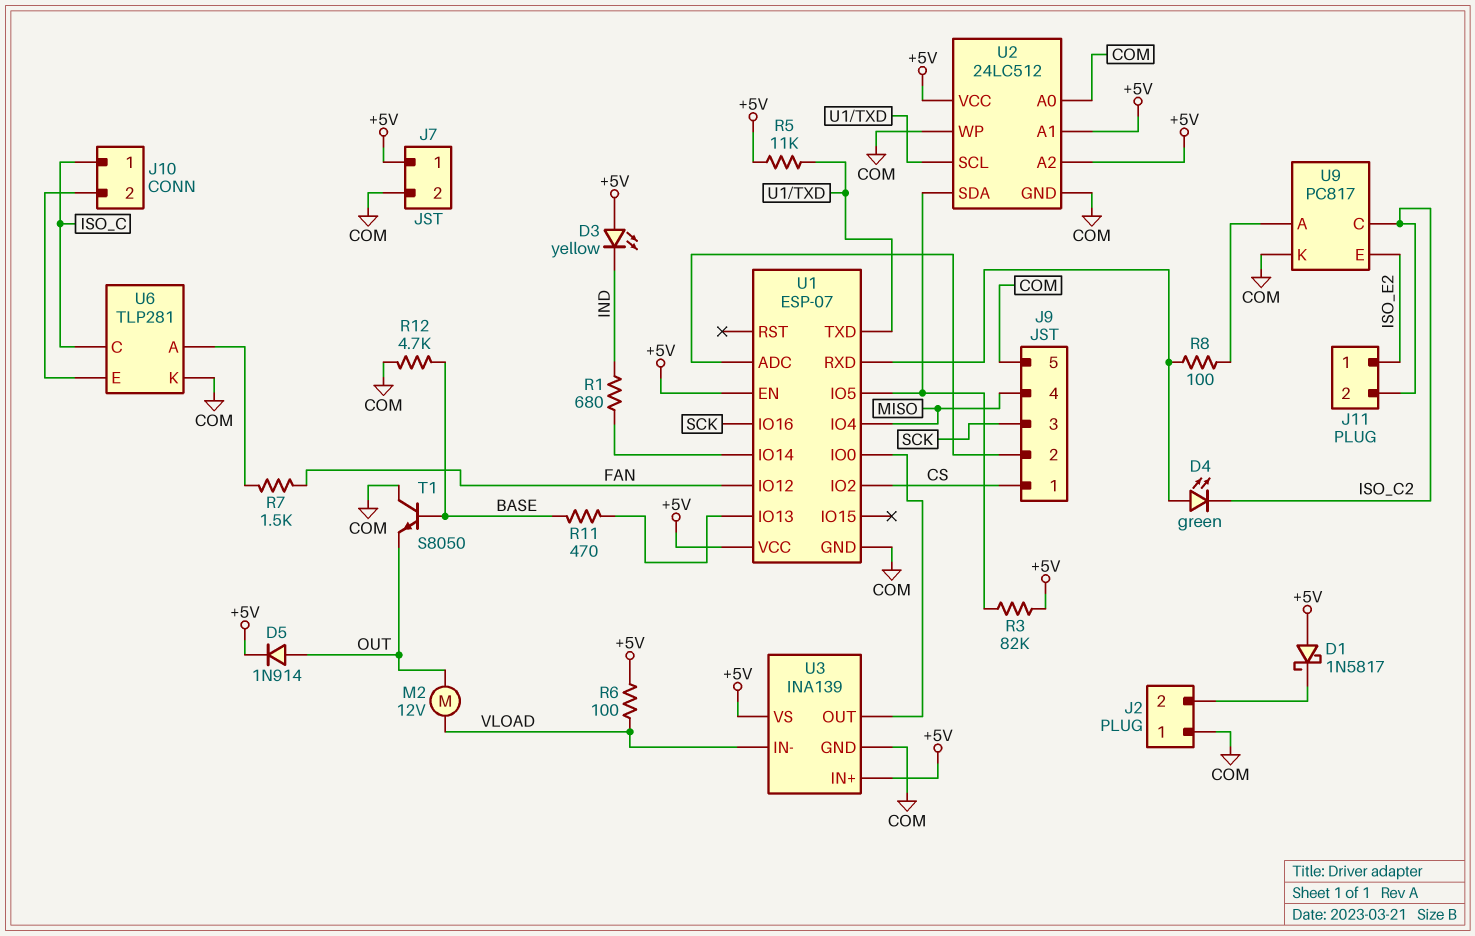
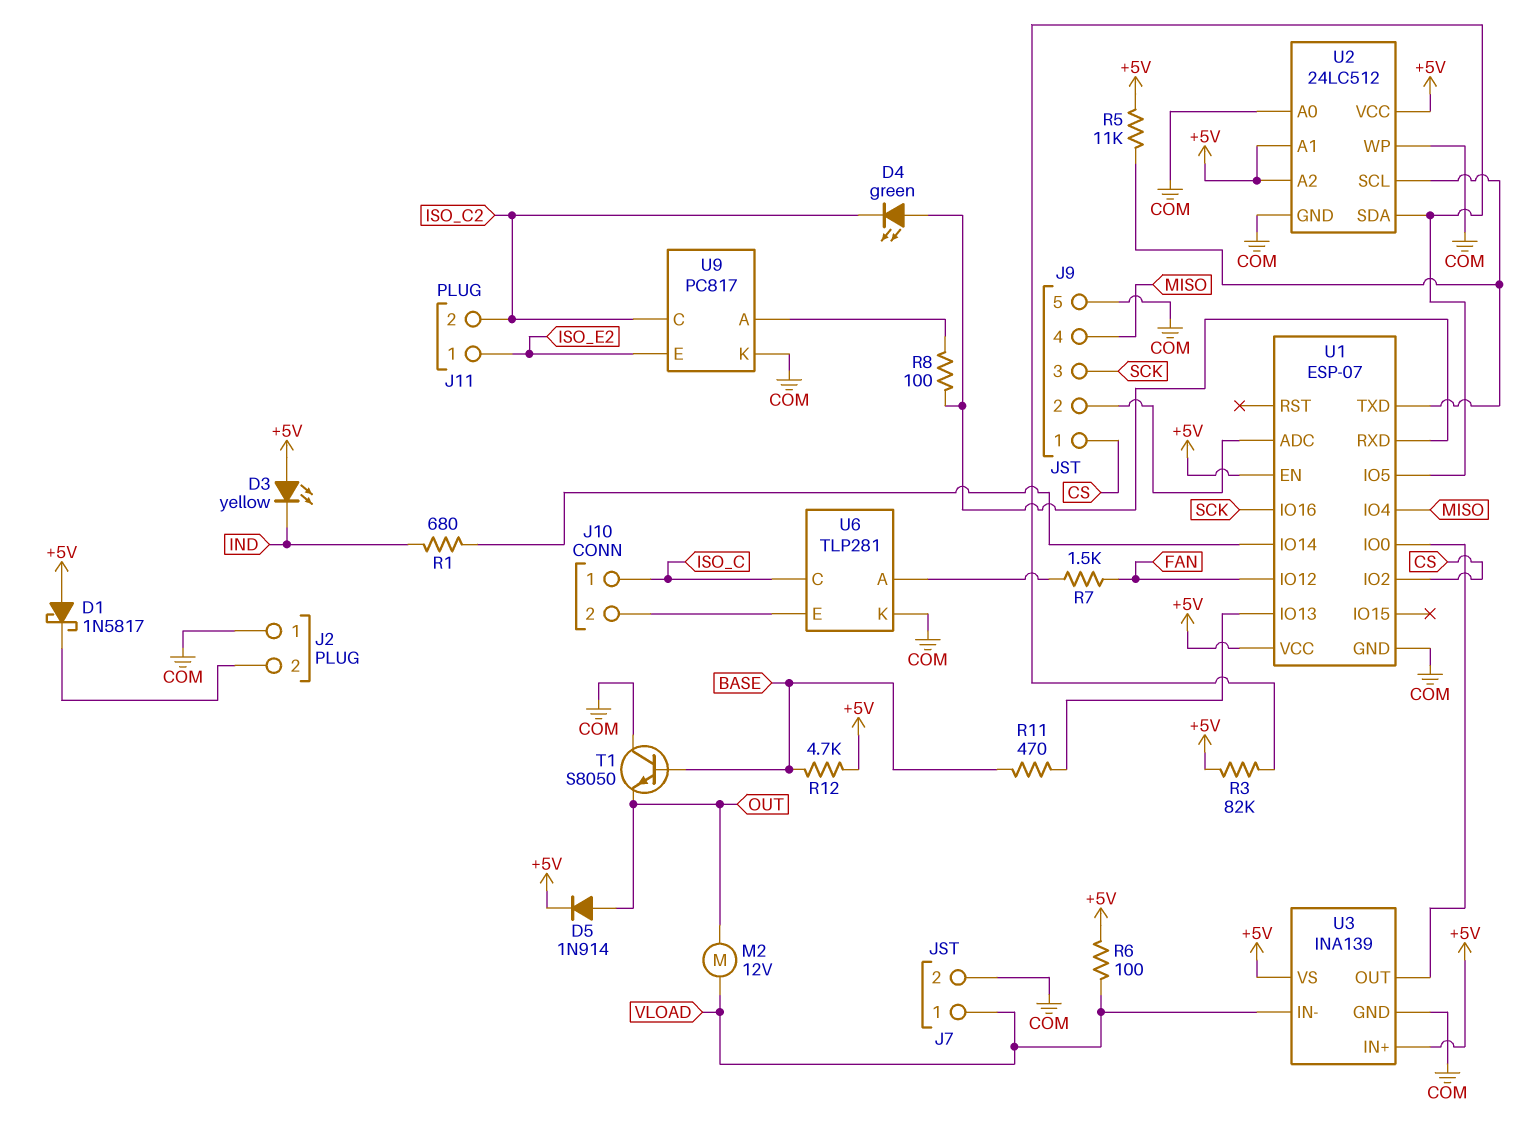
J7 pin 1: +5V -> VLOAD
R12: 4.7k (BASE, COM) -> 4.7k (+5V, BASE)

